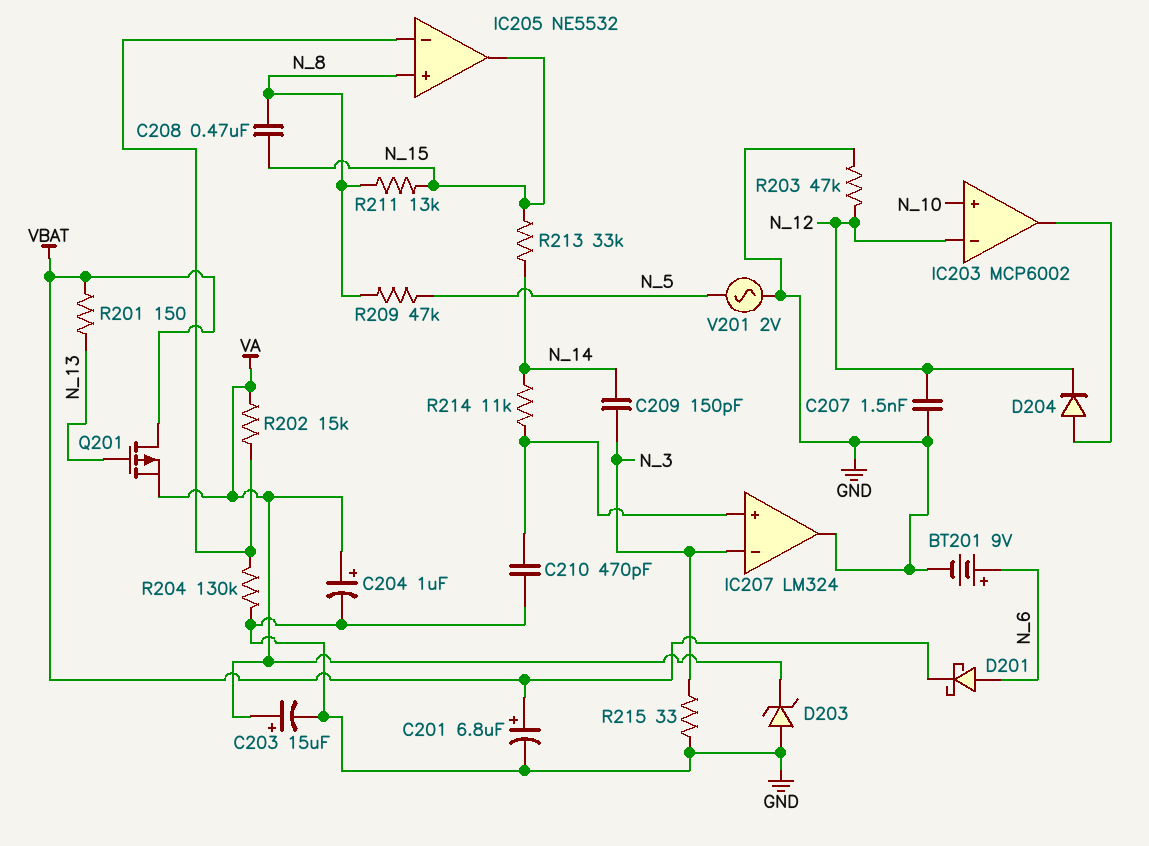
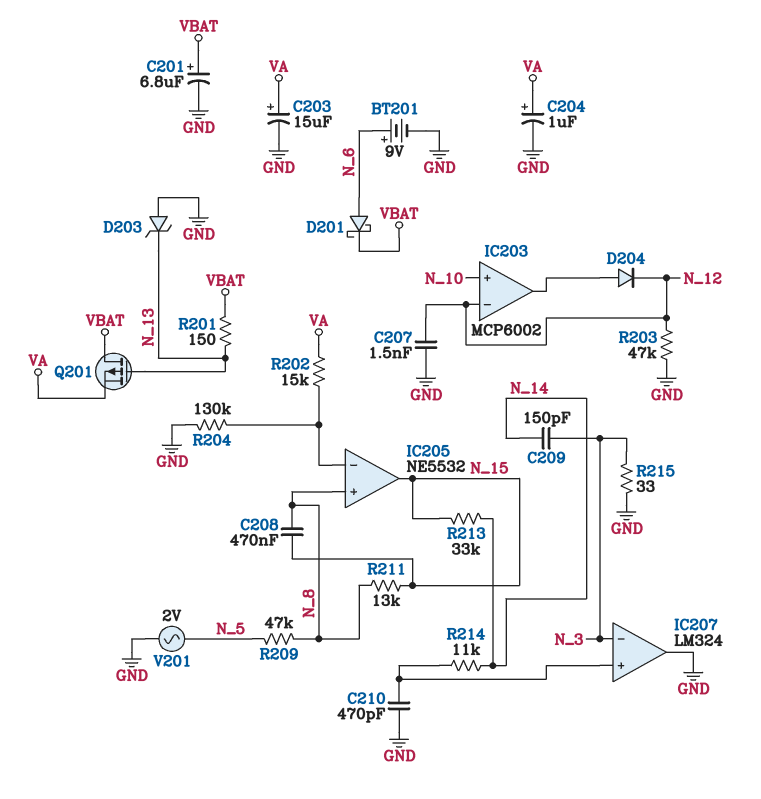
D203: zener (A GND, K VA) -> zener (A GND, K N_13)

